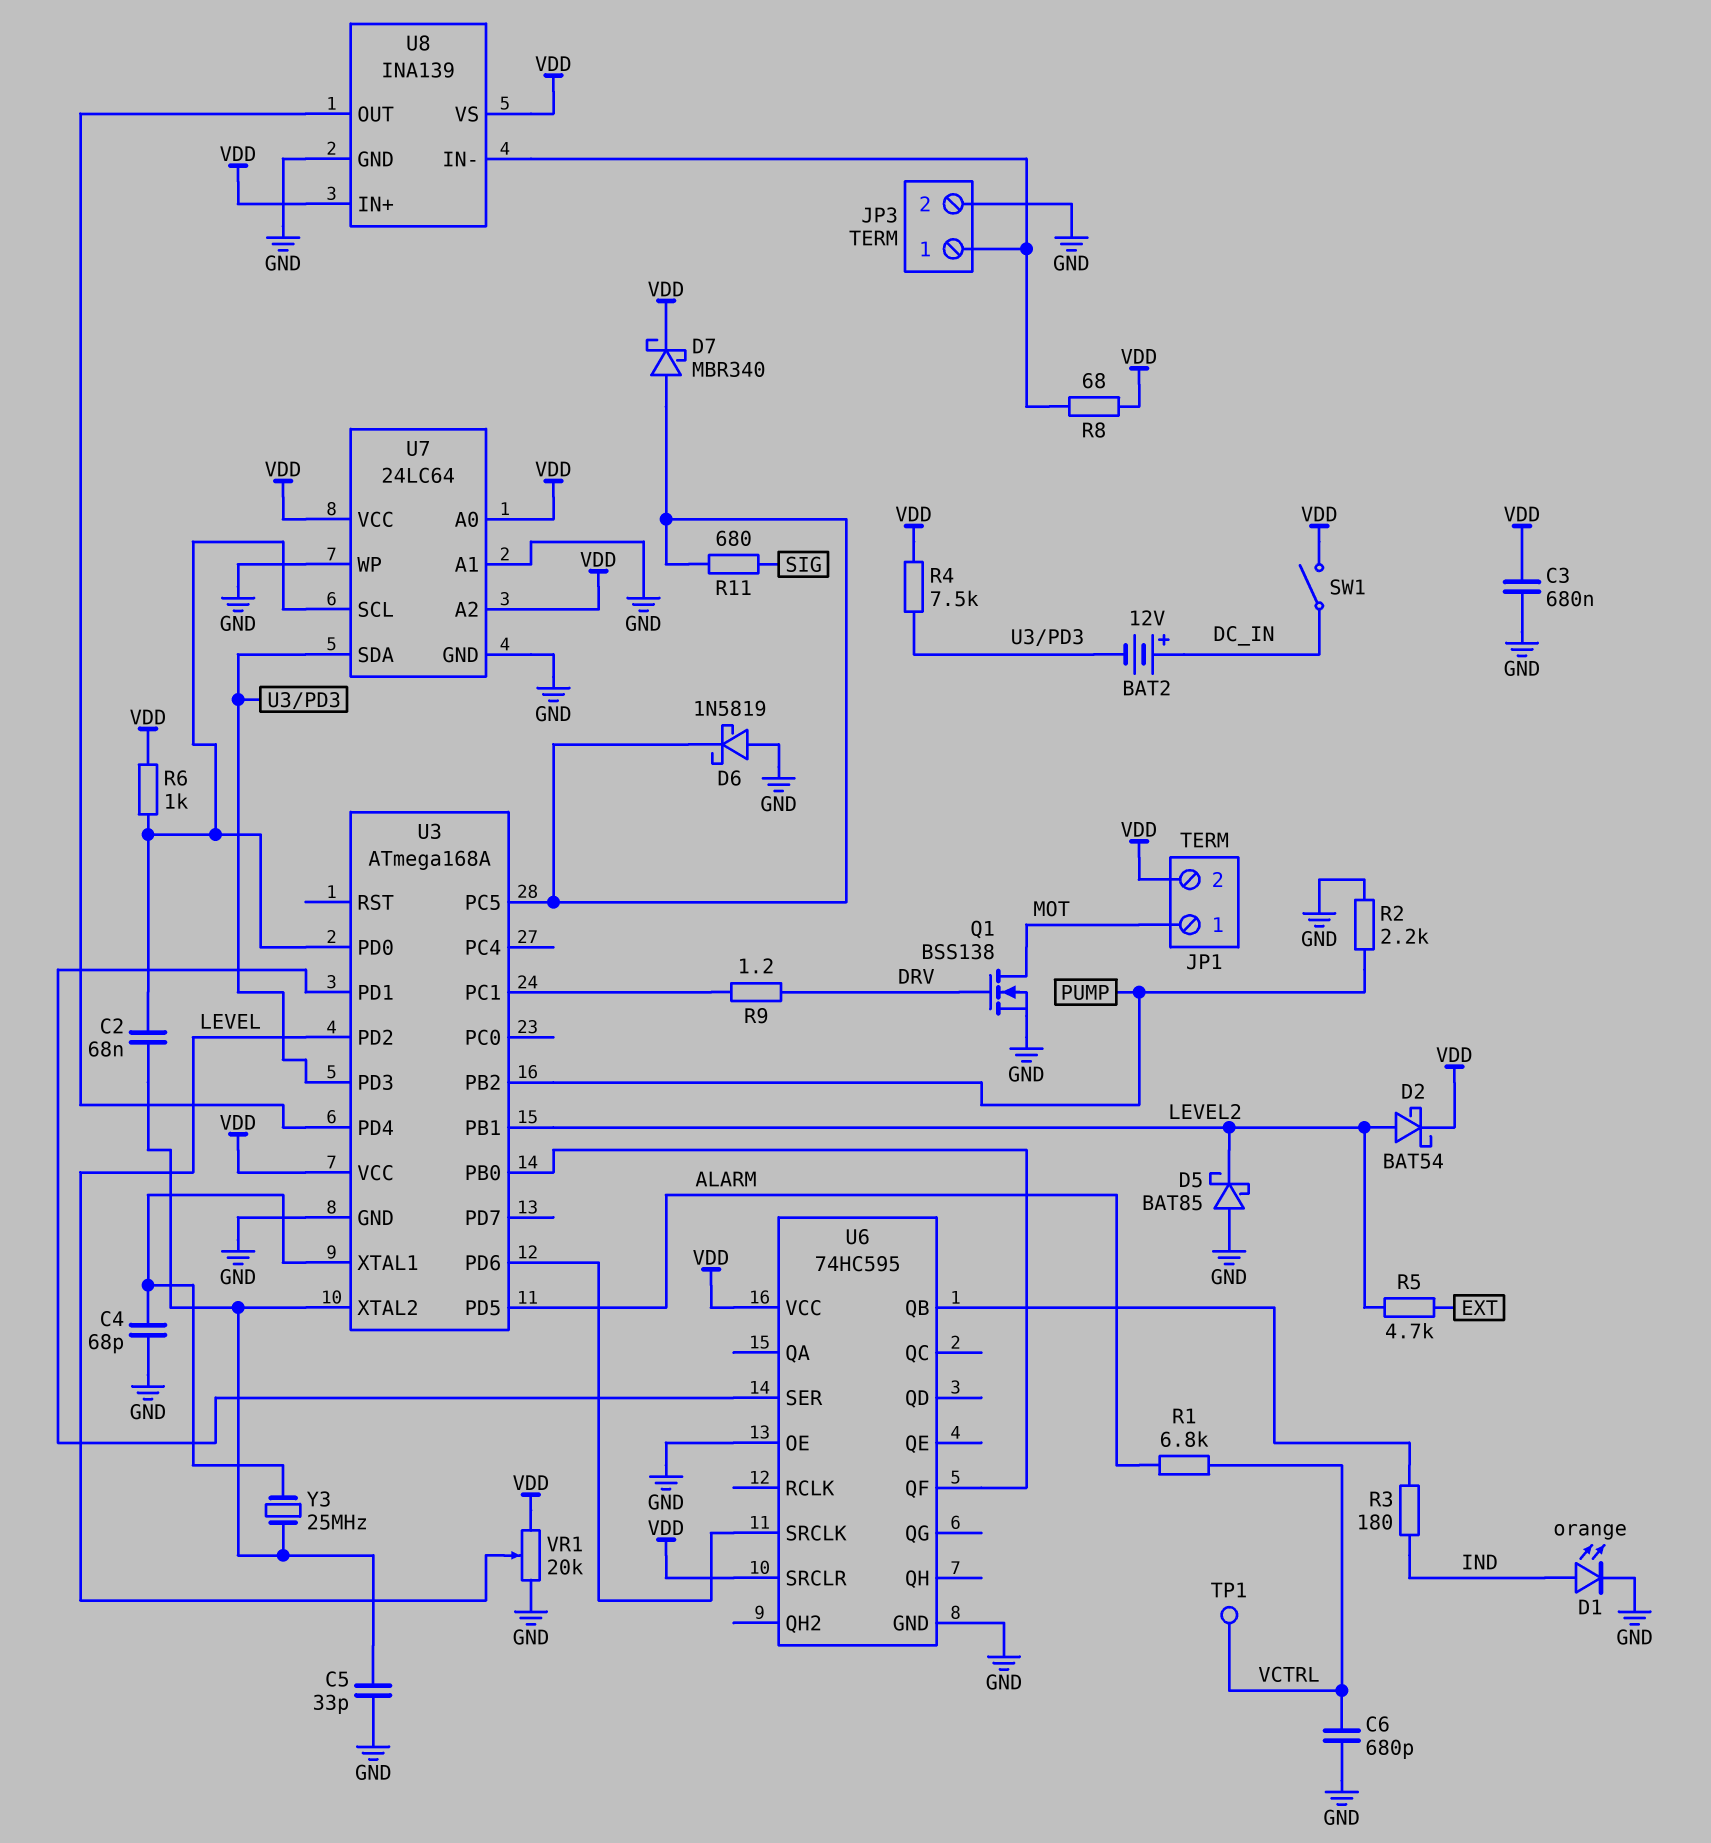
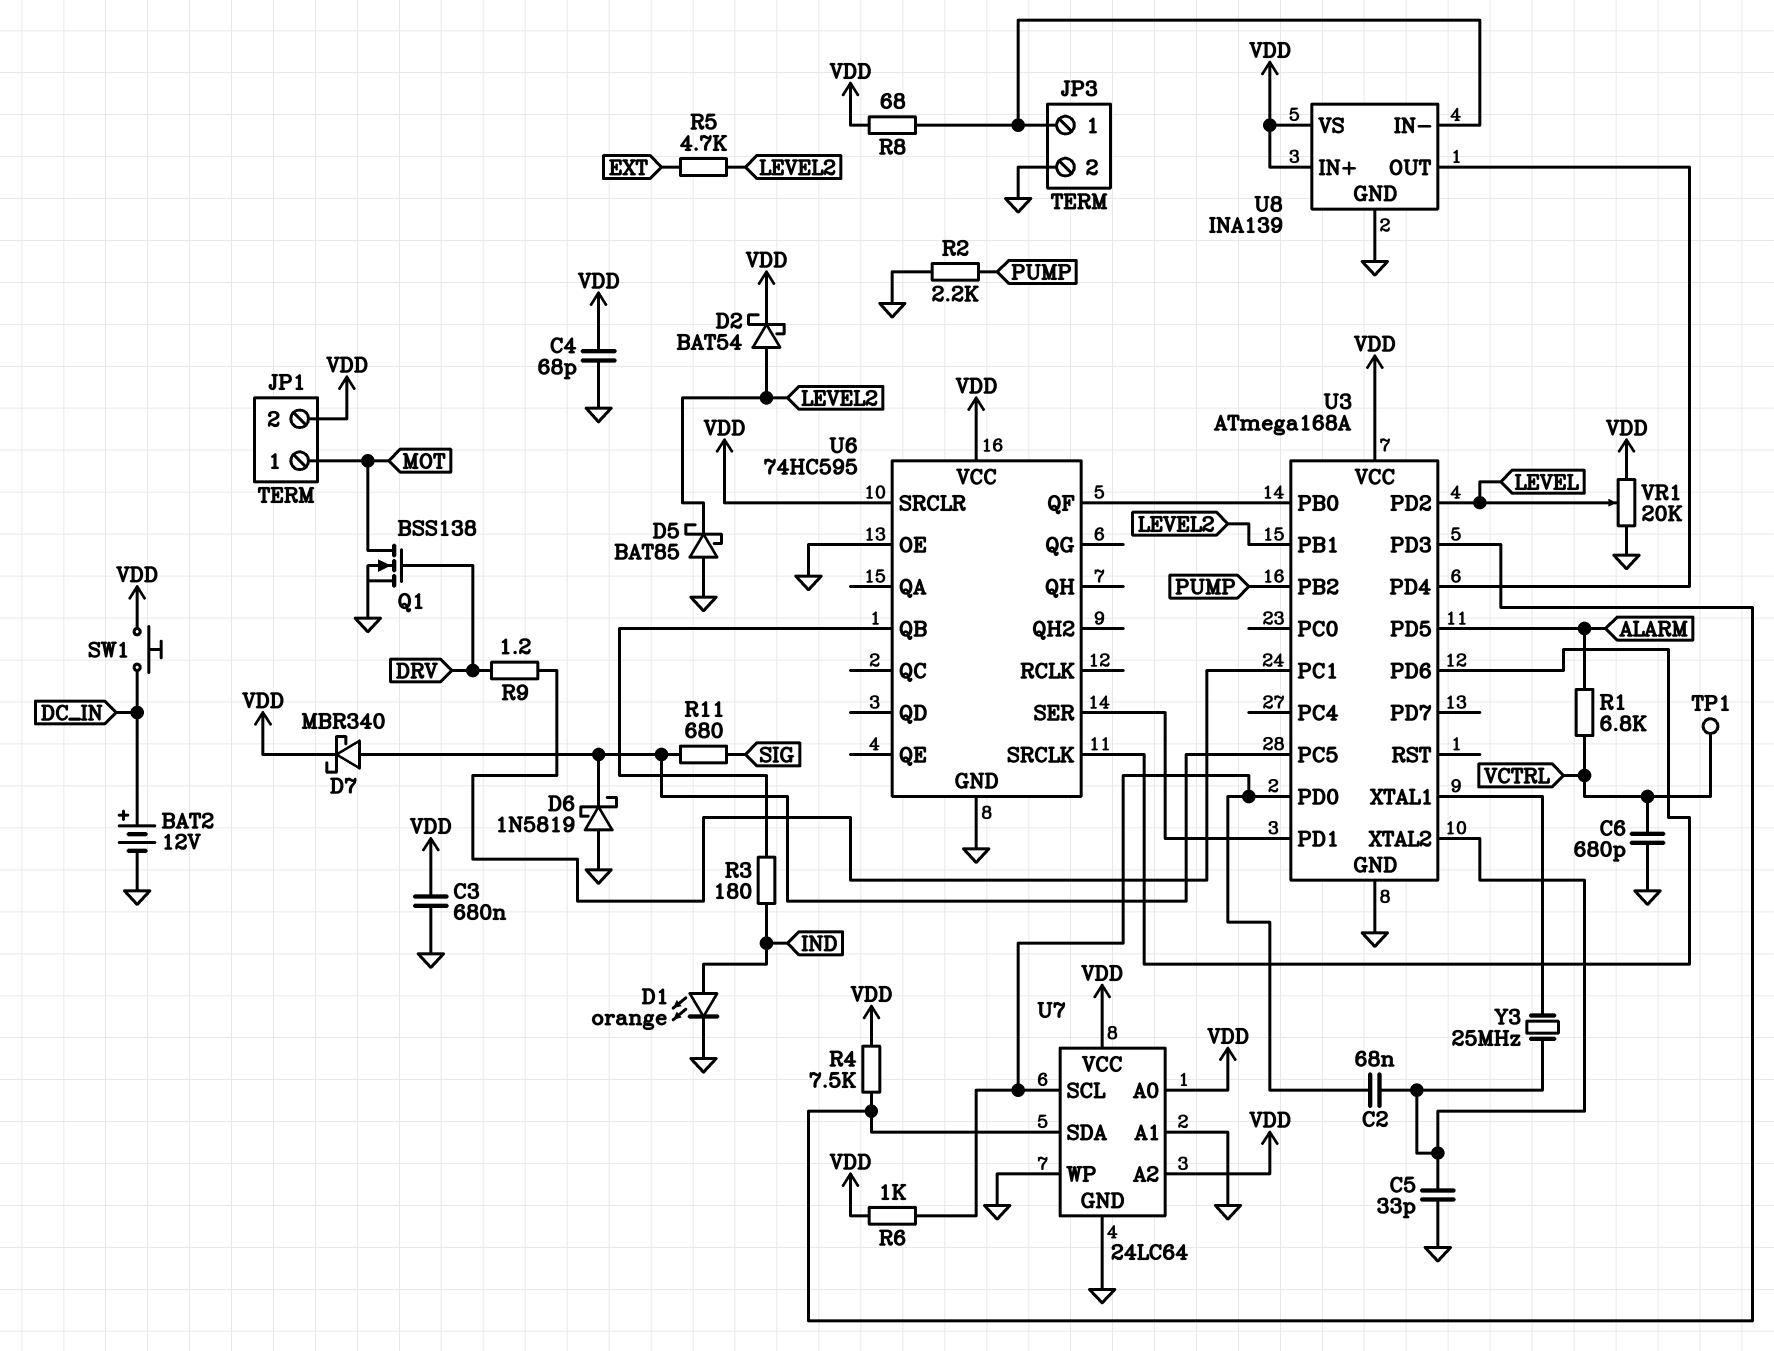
BAT2: 12V (plus DC_IN, minus U3/PD3) -> 12V (plus DC_IN, minus GND)
C4: 68pF (GND, U3/XTAL1) -> 68pF (GND, VDD)
SW1: switch (DC_IN, VDD) -> button (DC_IN, VDD)

